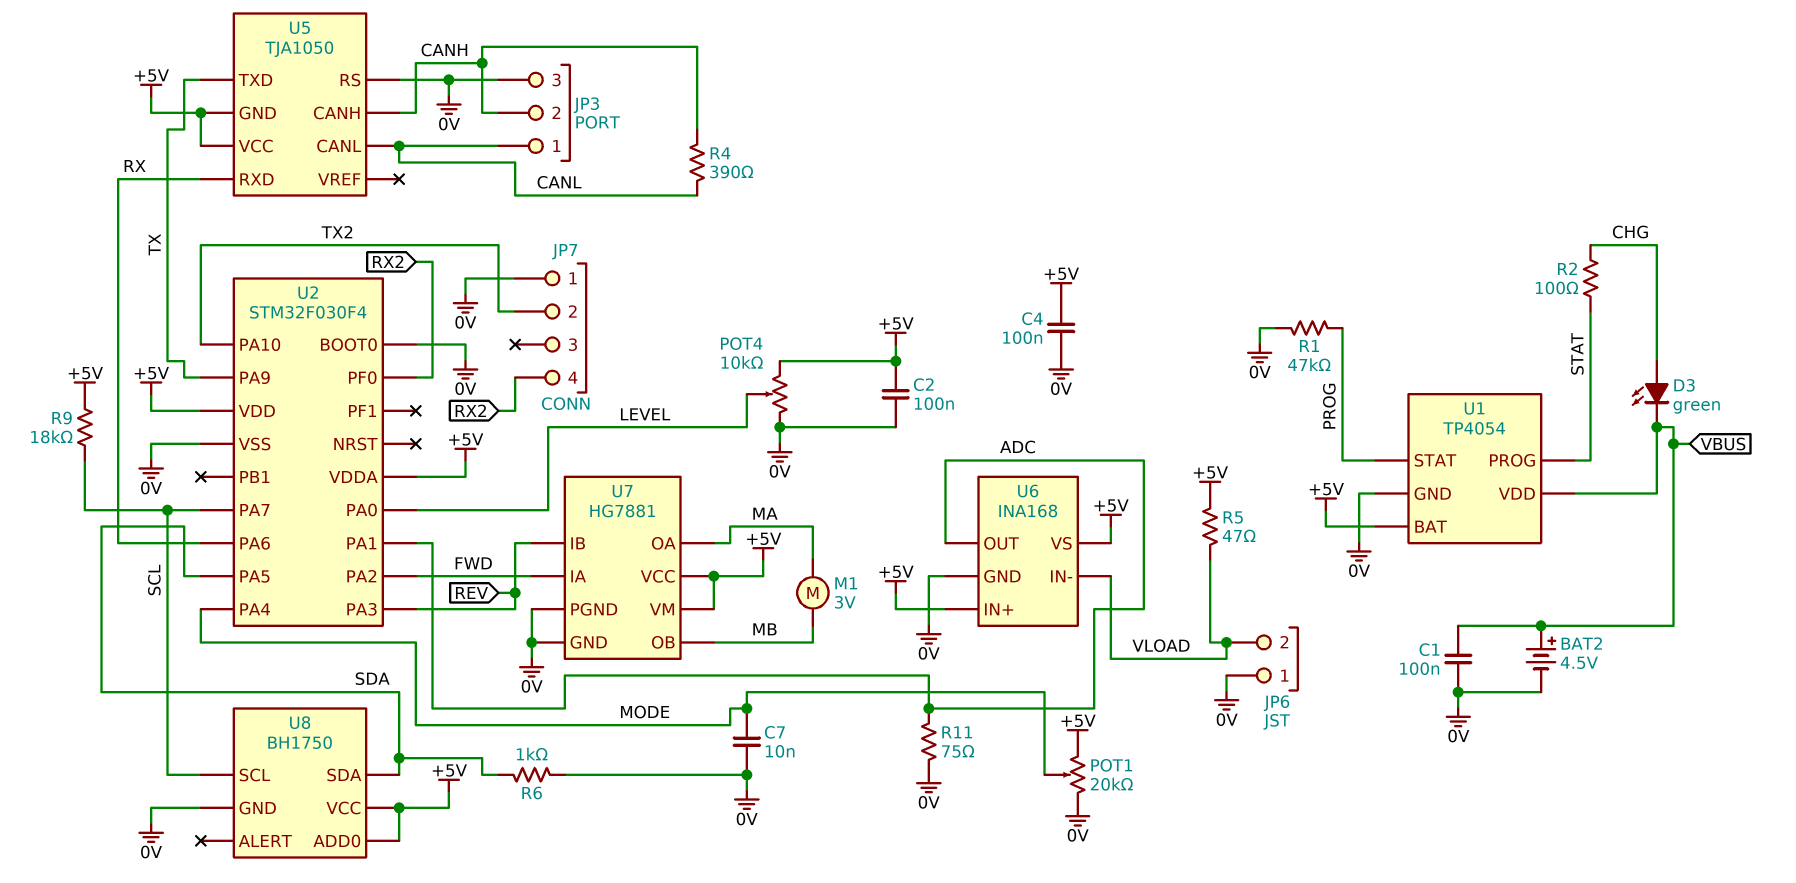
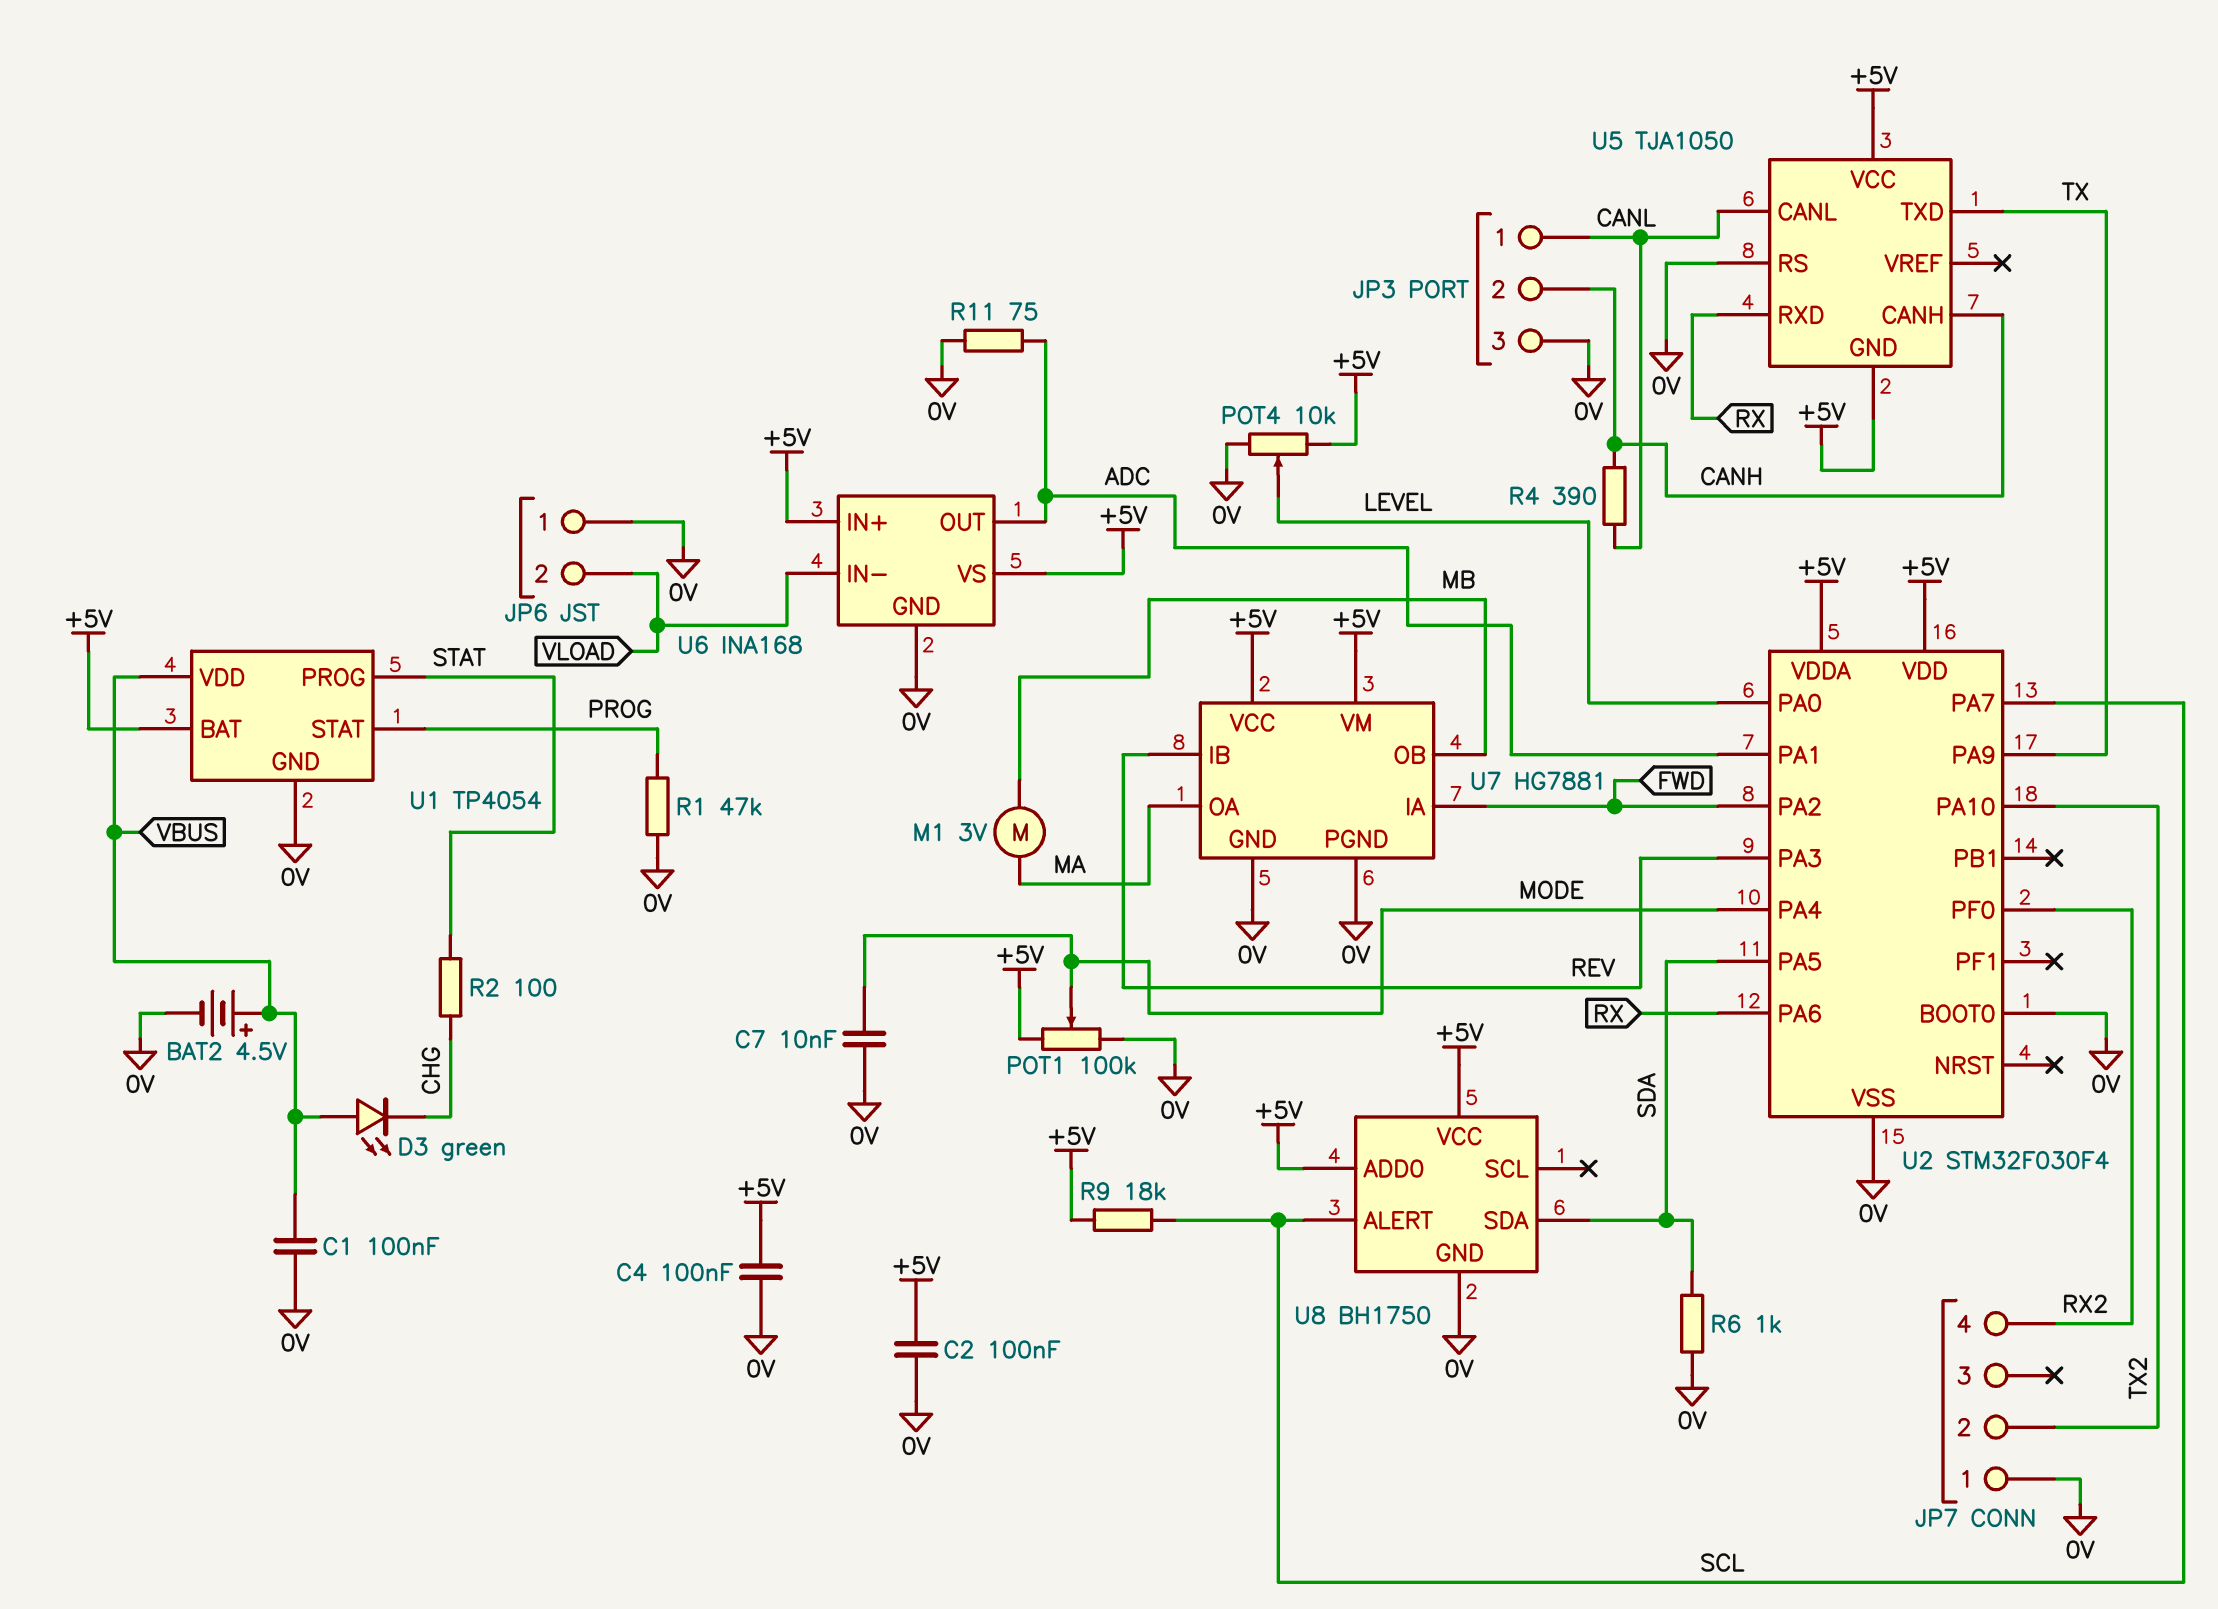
D3: LED green (A CHG, K VBUS) -> LED green (A VBUS, K CHG)
POT1: 20k (+5V, 0V, wiper MODE) -> 100k (+5V, 0V, wiper MODE)
R5: 47 (+5V, VLOAD) -> none
U8 pin ALERT: none -> SCL
U8 pin SCL: SCL -> none

